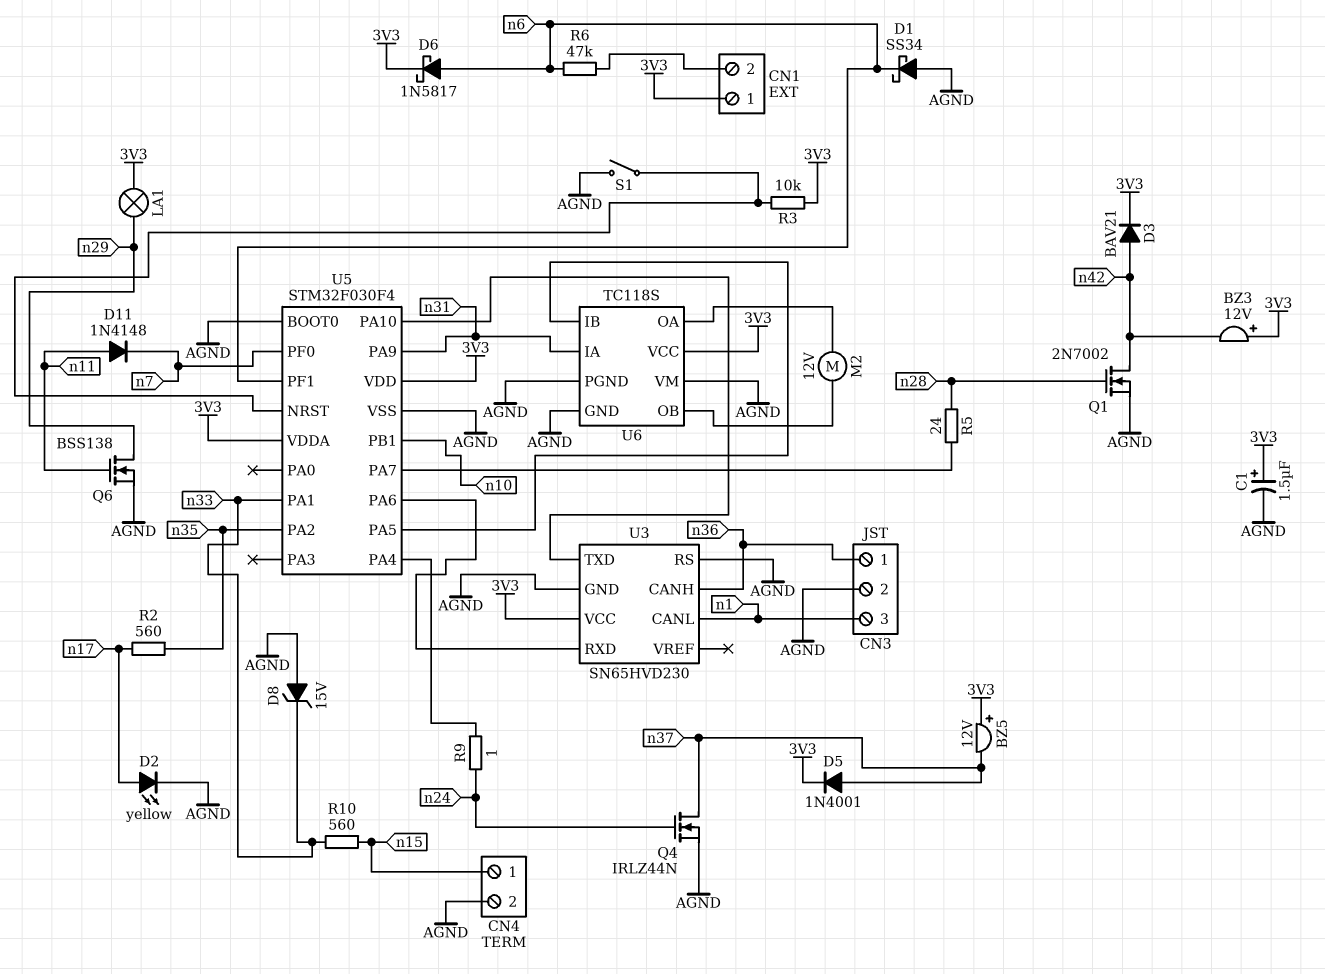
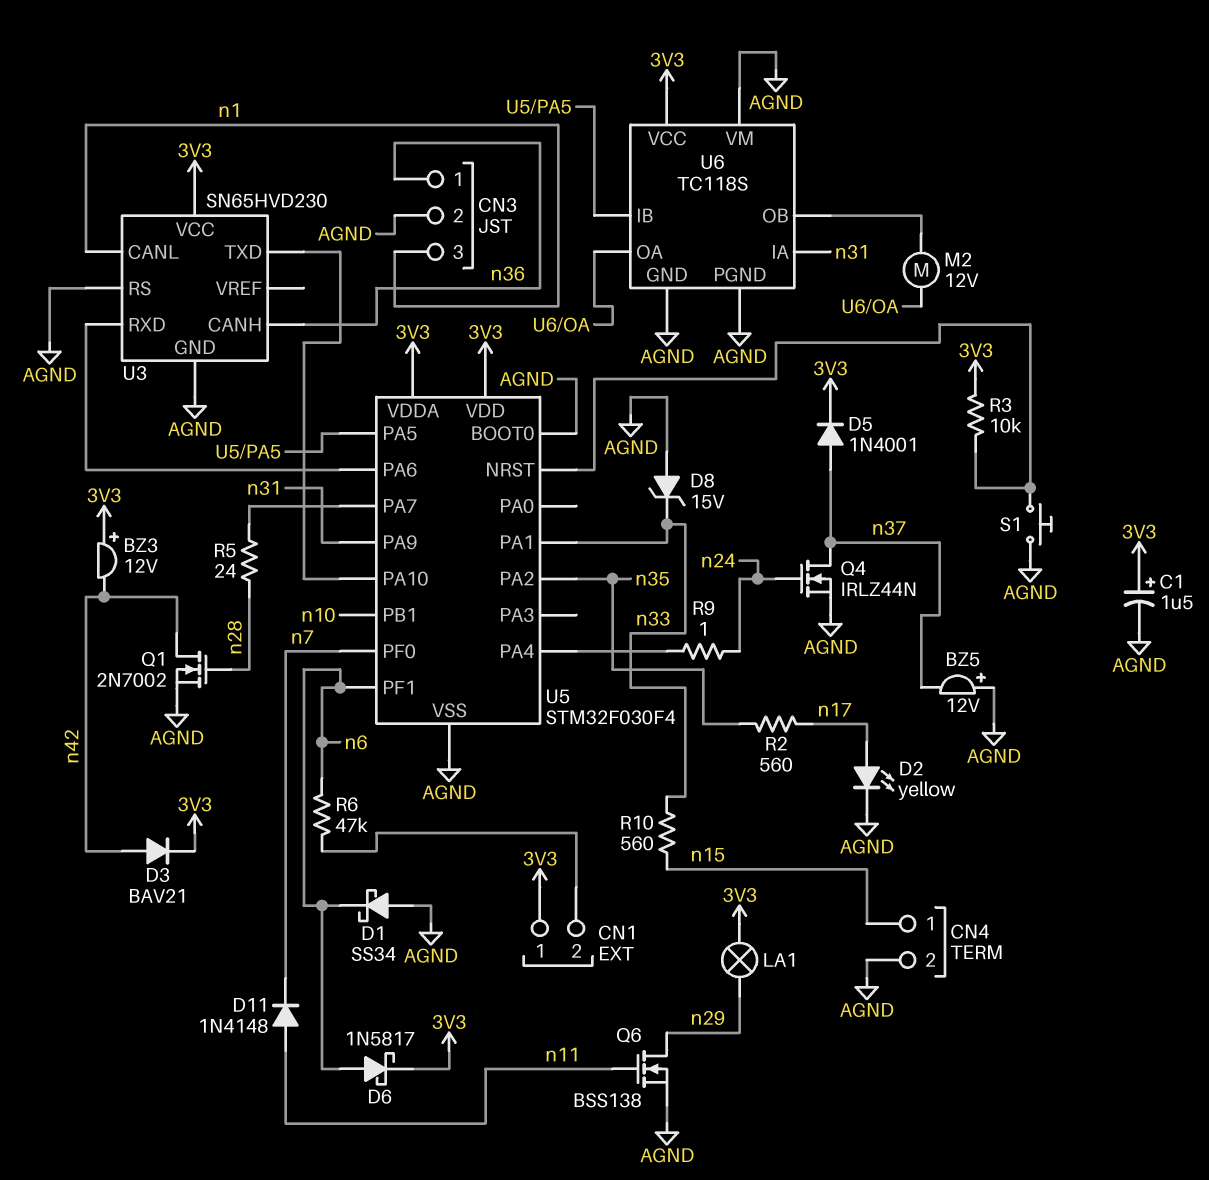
BZ5: buzzer 12V (plus 3V3, minus n37) -> buzzer 12V (plus AGND, minus n37)
S1: switch (AGND, U5/NRST) -> button (AGND, U5/NRST)

